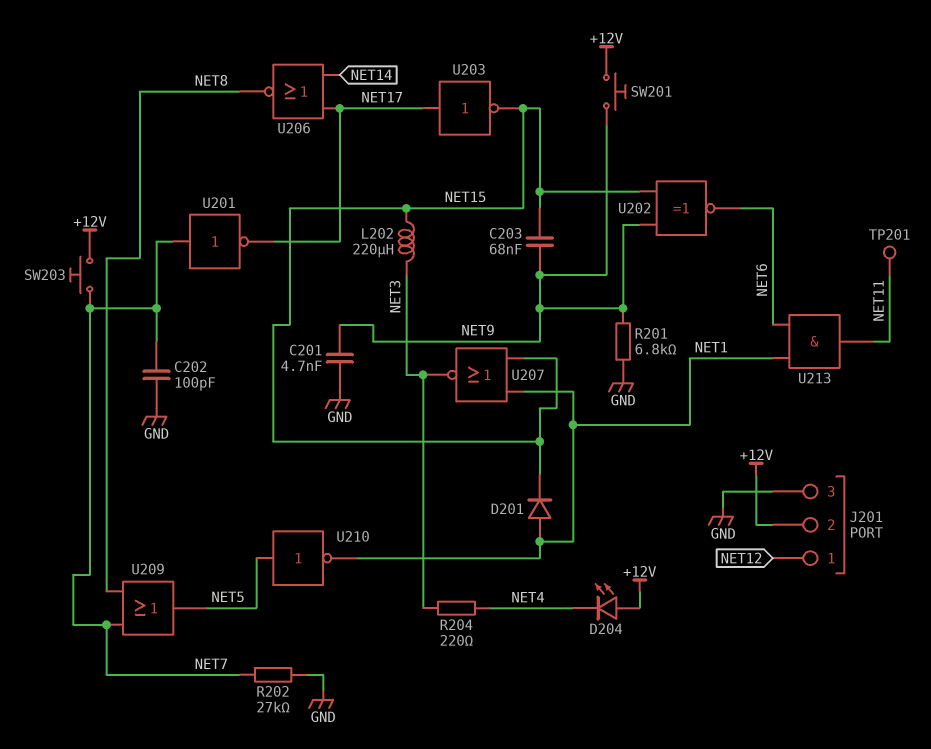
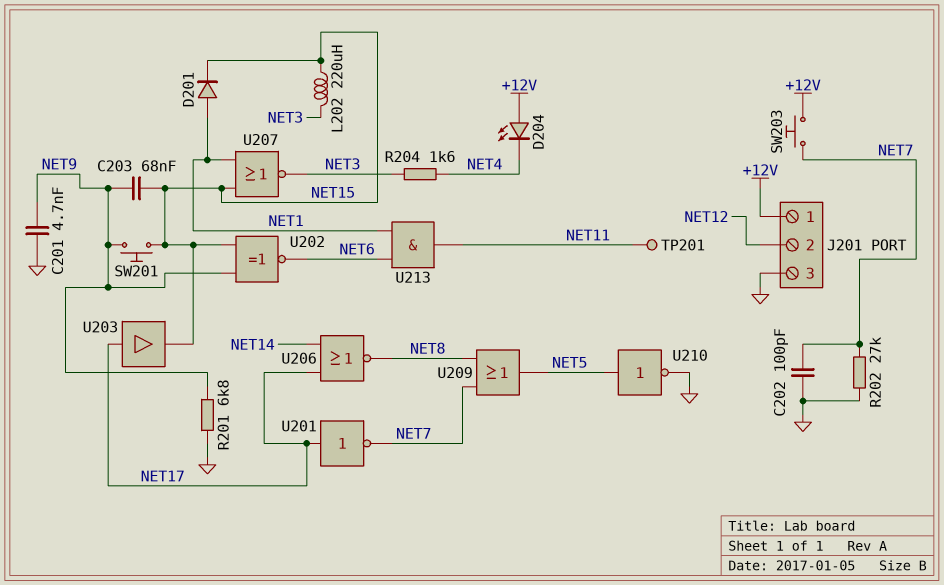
J201 pin 1: NET12 -> +12V
J201 pin 2: +12V -> NET12
R204: 220 (NET3, NET4) -> 1.6k (NET3, NET4)
SW201: button (+12V, NET9) -> button (NET9, NET15)
U201: NOT (in NET7, out NET17) -> NOT (in NET17, out NET7)
U203: NOT (in NET17, out NET15) -> buffer (in NET17, out NET15)
U210: NOT (in NET5, out NET1) -> NOT (in NET5, out GND)

